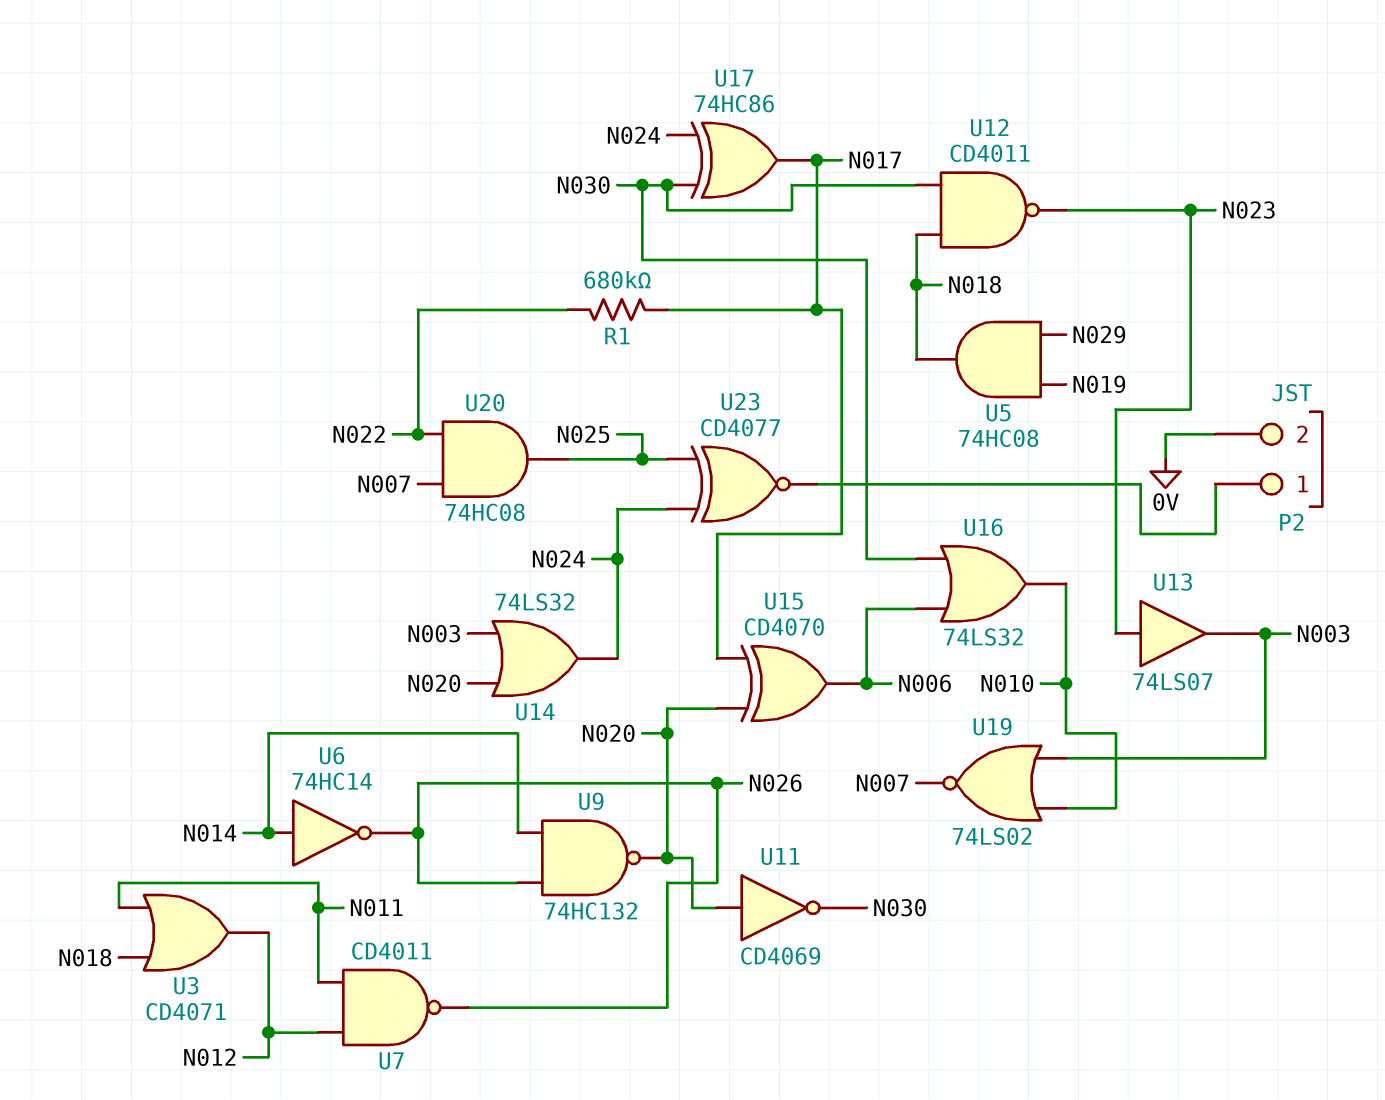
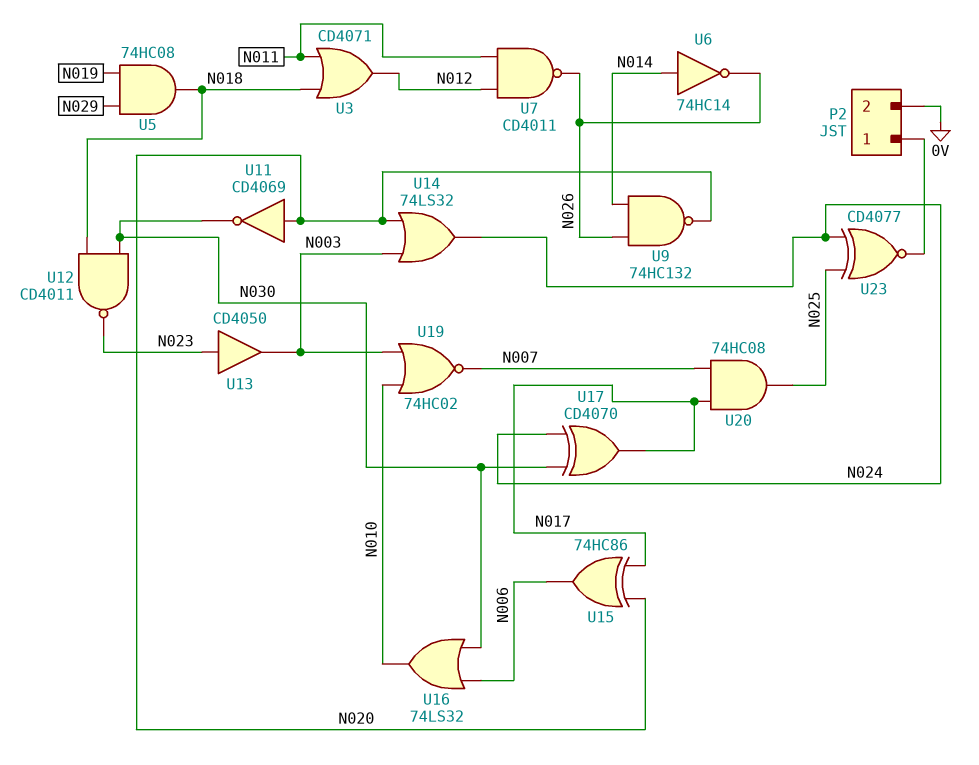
R1: 680k (N017, N022) -> none
U13: buffer 74LS07 (in N023, out N003) -> buffer CD4050 (in N023, out N003)
U15: XOR CD4070 (in N017, in N020, out N006) -> XOR 74HC86 (in N017, in N020, out N006)
U17: XOR 74HC86 (in N024, in N030, out N017) -> XOR CD4070 (in N024, in N030, out N017)
U19: NOR 74LS02 (in N003, in N010, out N007) -> NOR 74HC02 (in N003, in N010, out N007)
U20: AND 74HC08 (in N007, in N022, out N025) -> AND 74HC08 (in N007, in N017, out N025)

